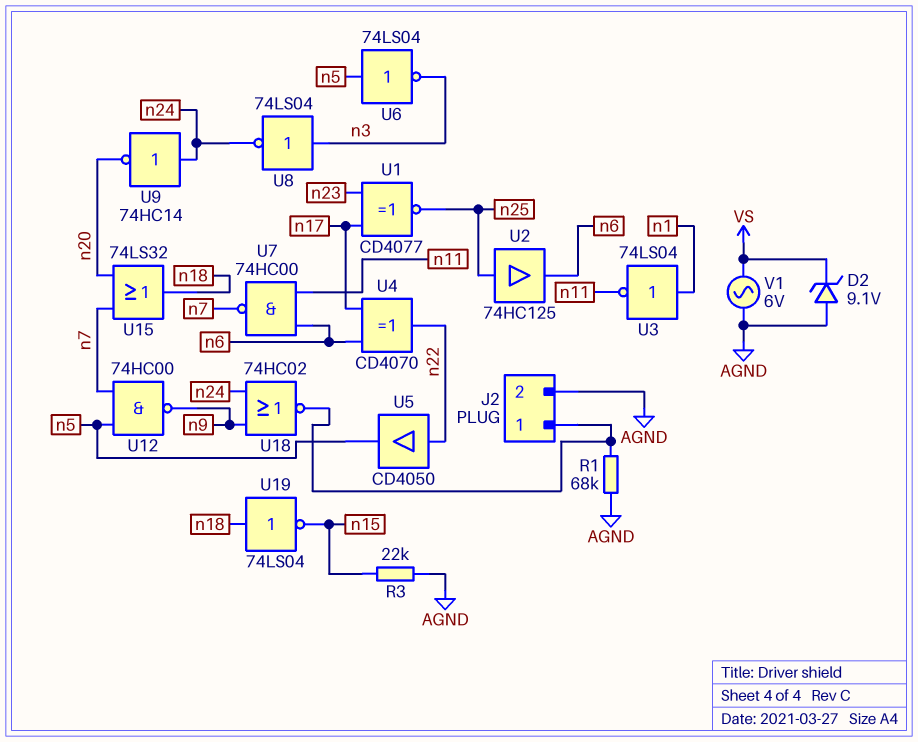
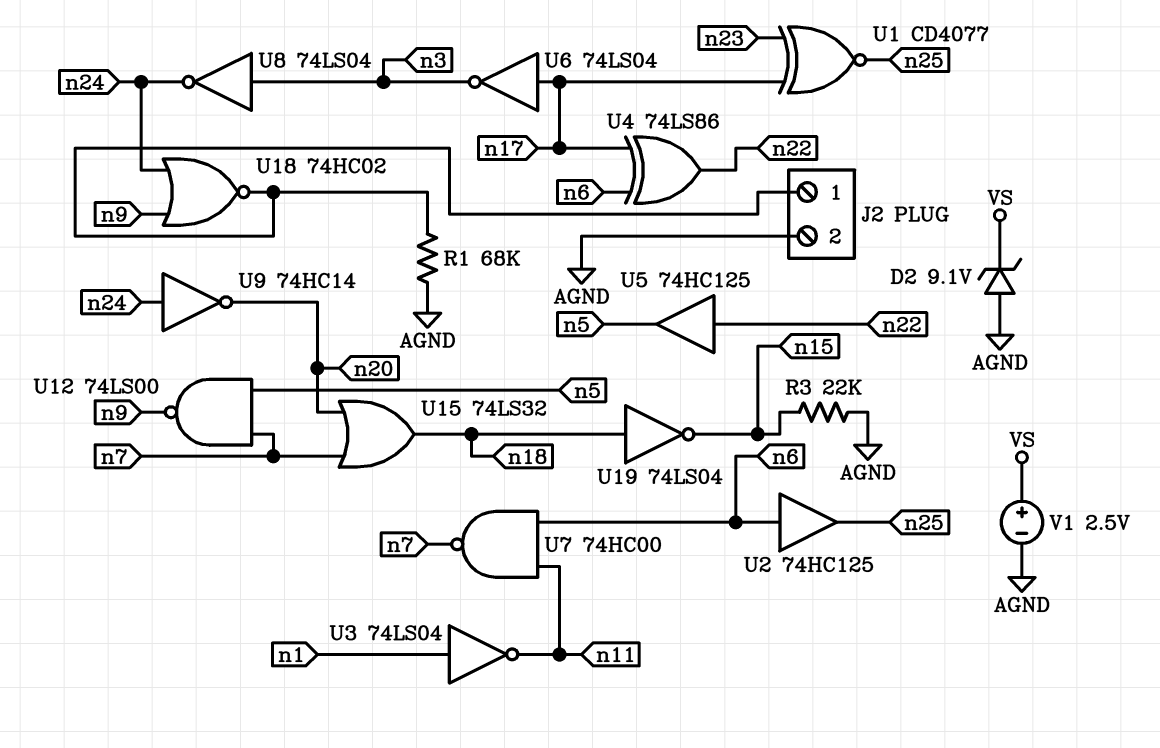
U2: buffer 74HC125 (in n25, out n6) -> buffer 74HC125 (in n6, out n25)
U4: XOR CD4070 (in n6, in n17, out n22) -> XOR 74LS86 (in n6, in n17, out n22)
U5: buffer CD4050 (in n22, out n5) -> buffer 74HC125 (in n22, out n5)
U6: NOT 74LS04 (in n5, out n3) -> NOT 74LS04 (in n17, out n3)
U12: NAND 74HC00 (in n5, in n7, out n9) -> NAND 74LS00 (in n5, in n7, out n9)
V1: AC 6V (AGND, VS) -> 2.5V (plus VS, minus AGND)

